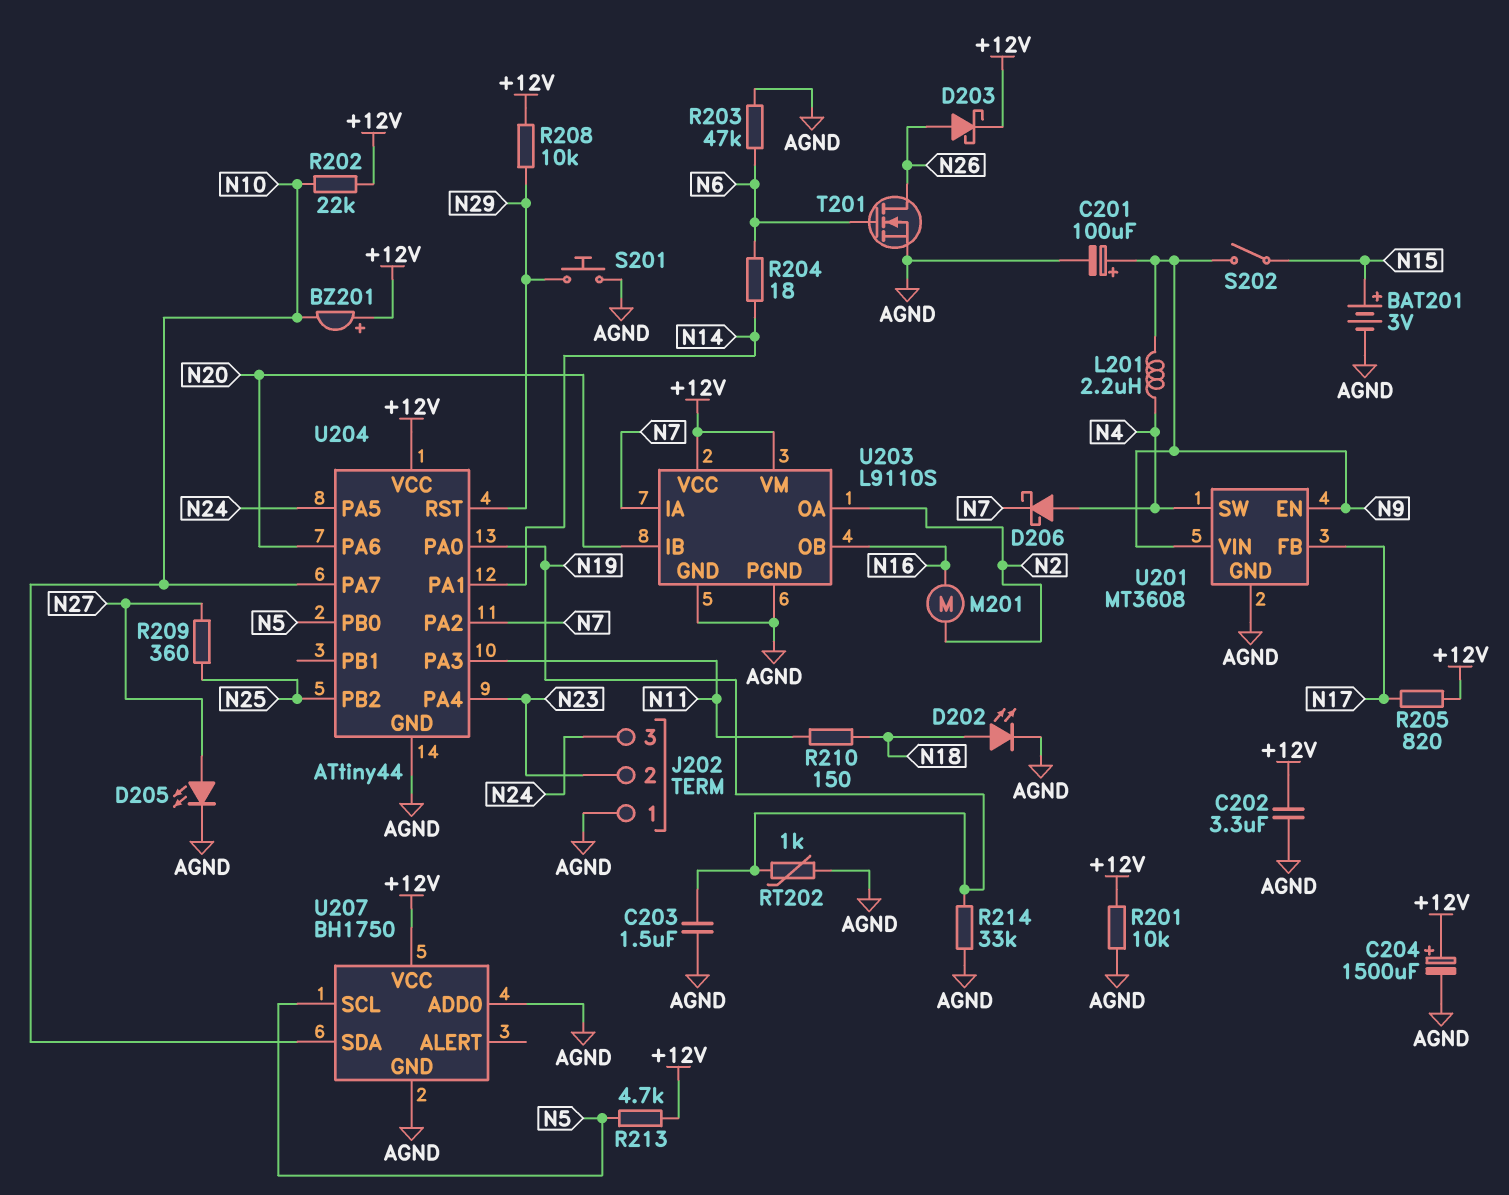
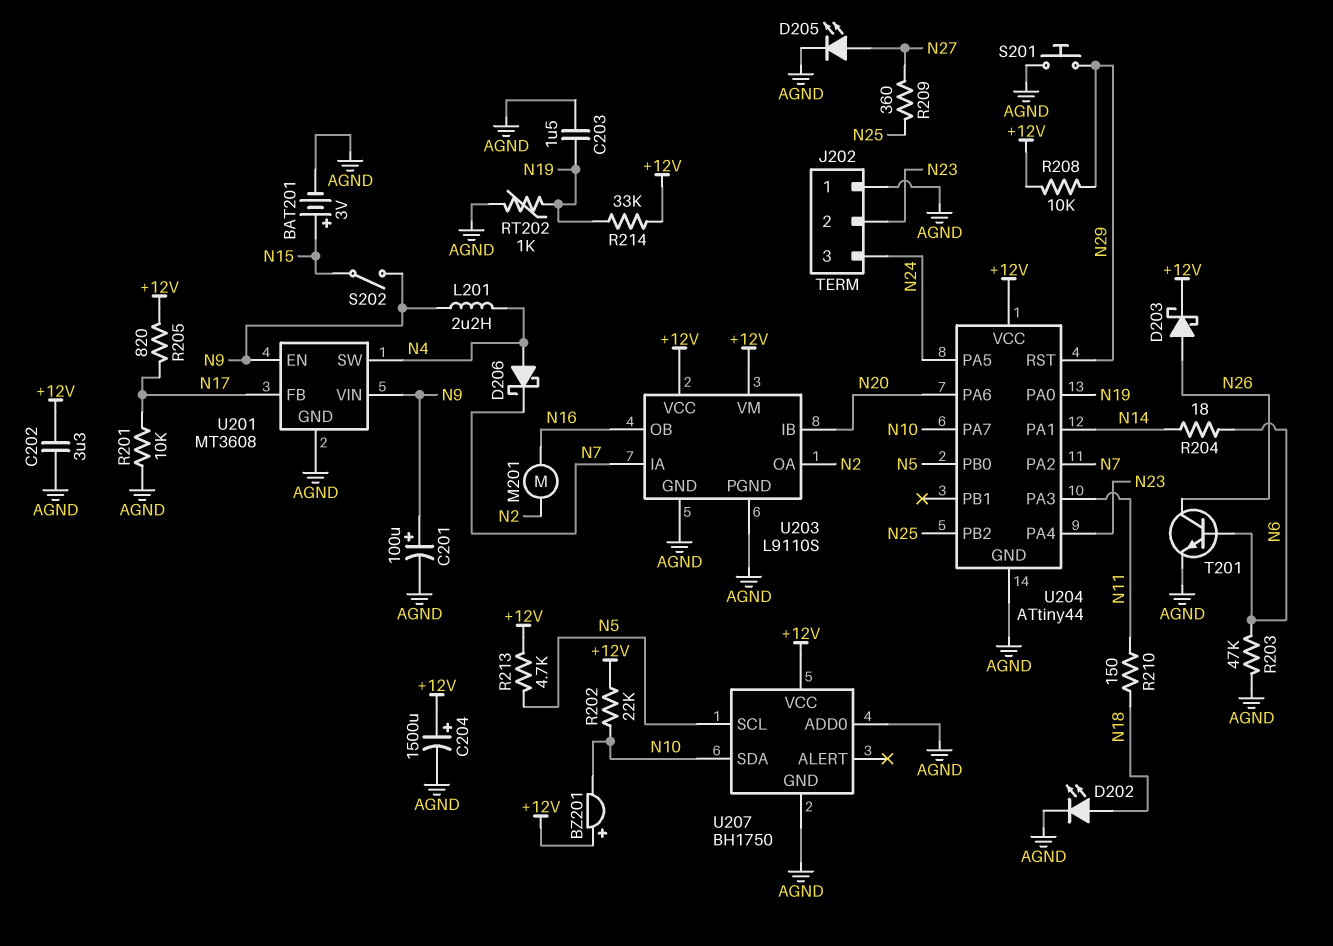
R201: 10k (+12V, AGND) -> 10k (AGND, N17)
R214: 33k (AGND, N19) -> 33k (+12V, N19)
T201: NMOS (G N6, D N26, S AGND) -> NPN (B N6, C N26, E AGND)

